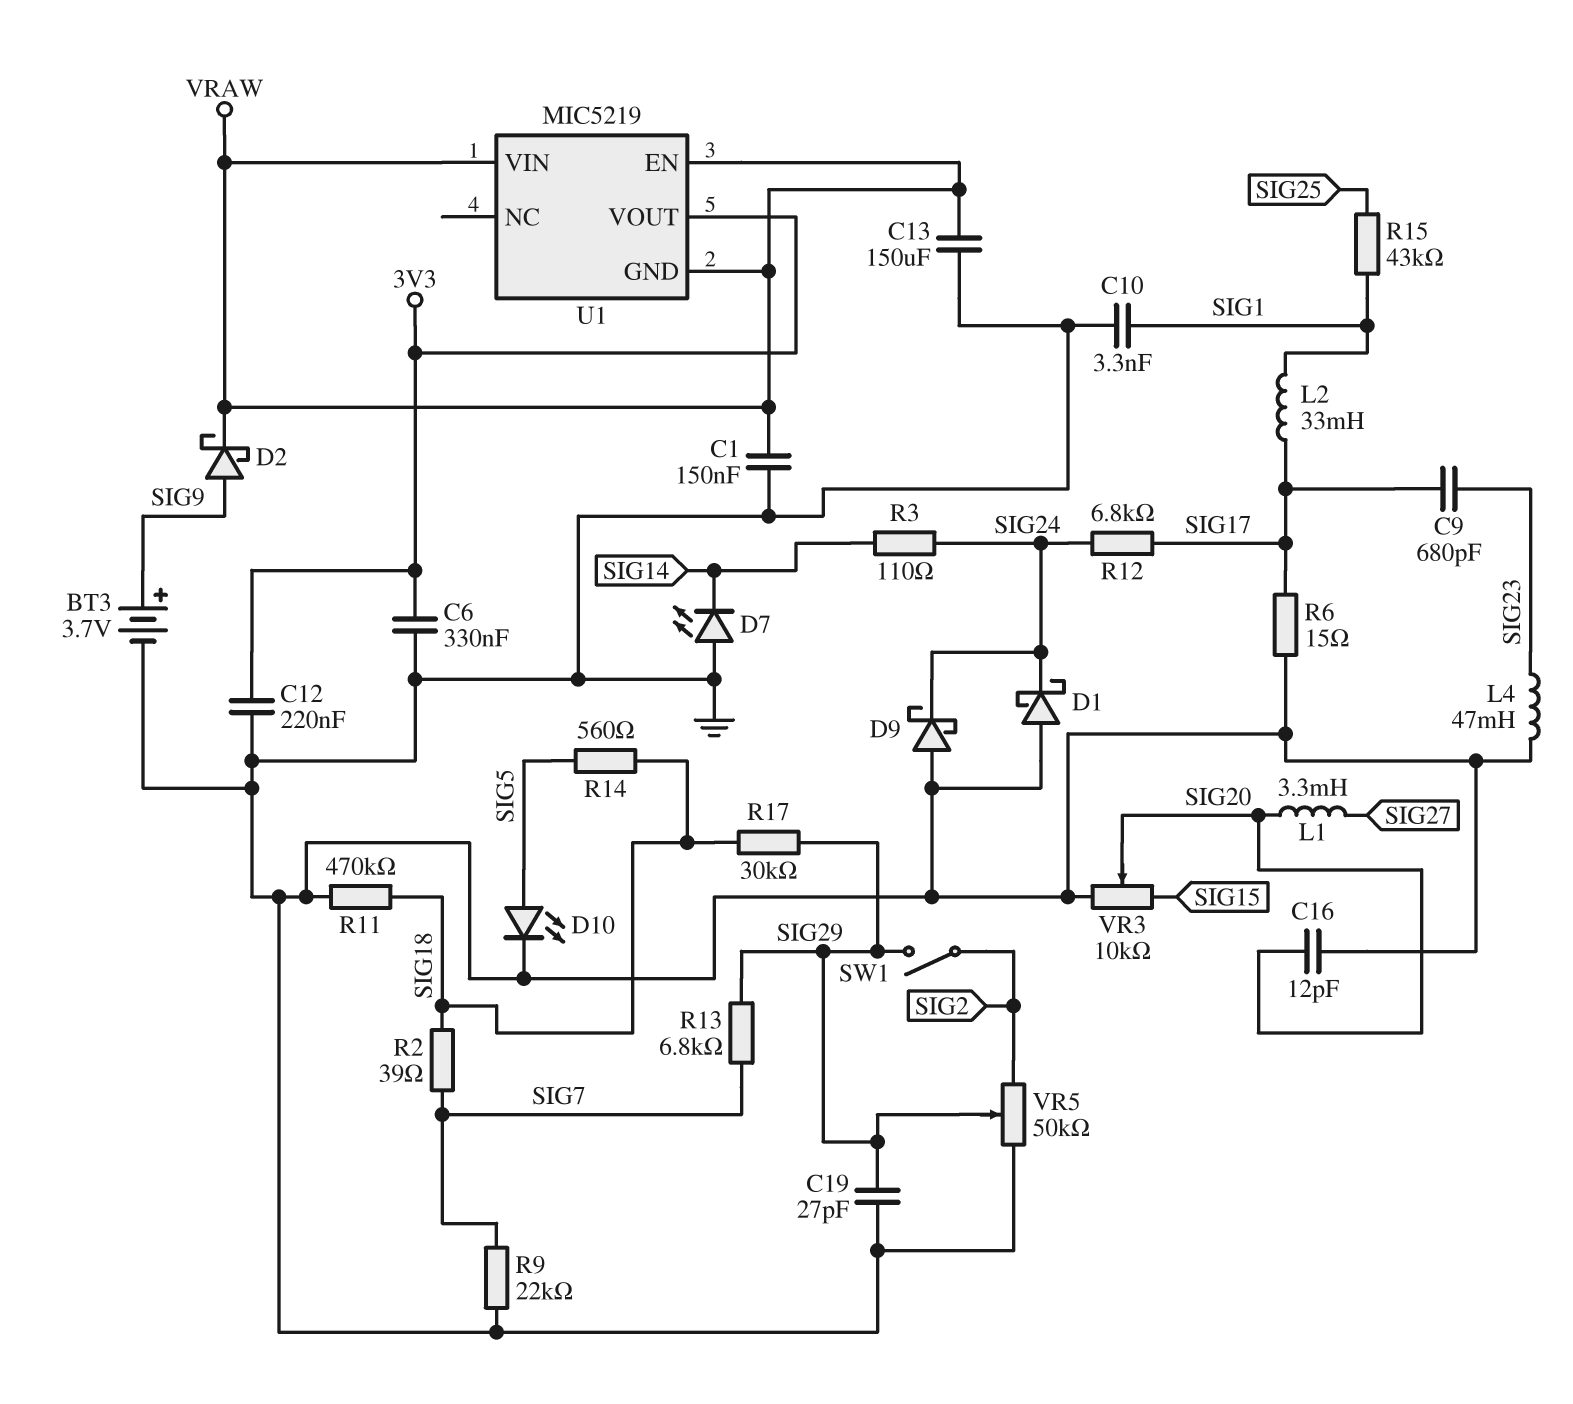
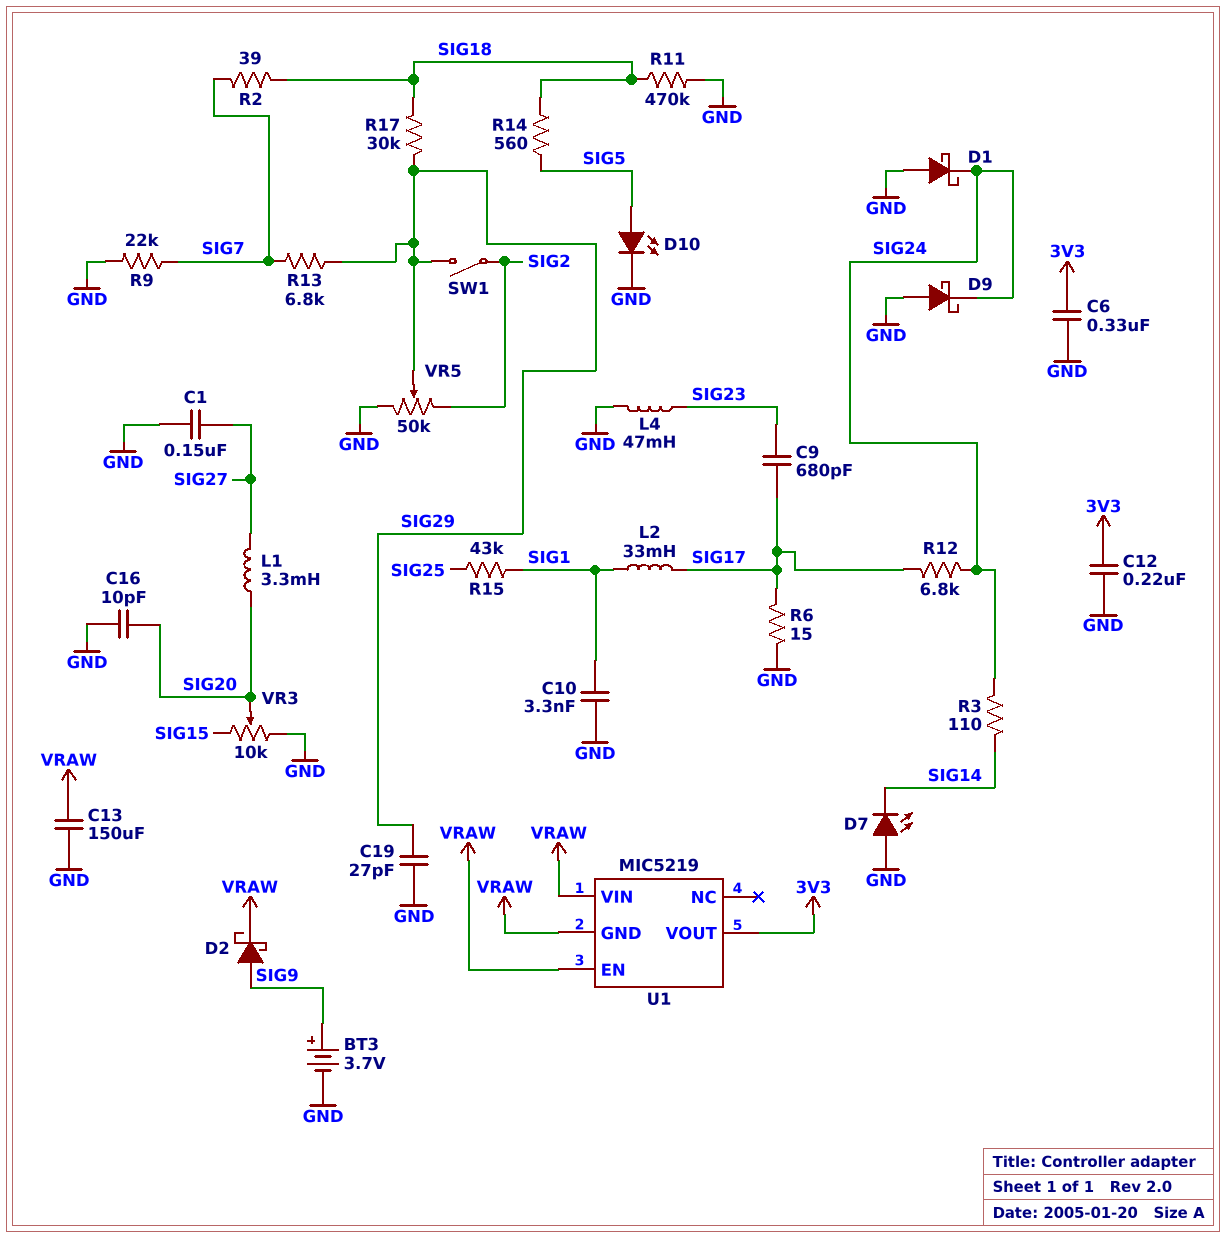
C1: 150nF (GND, VRAW) -> 150nF (GND, SIG27)
C16: 12pF (GND, SIG20) -> 10pF (GND, SIG20)

